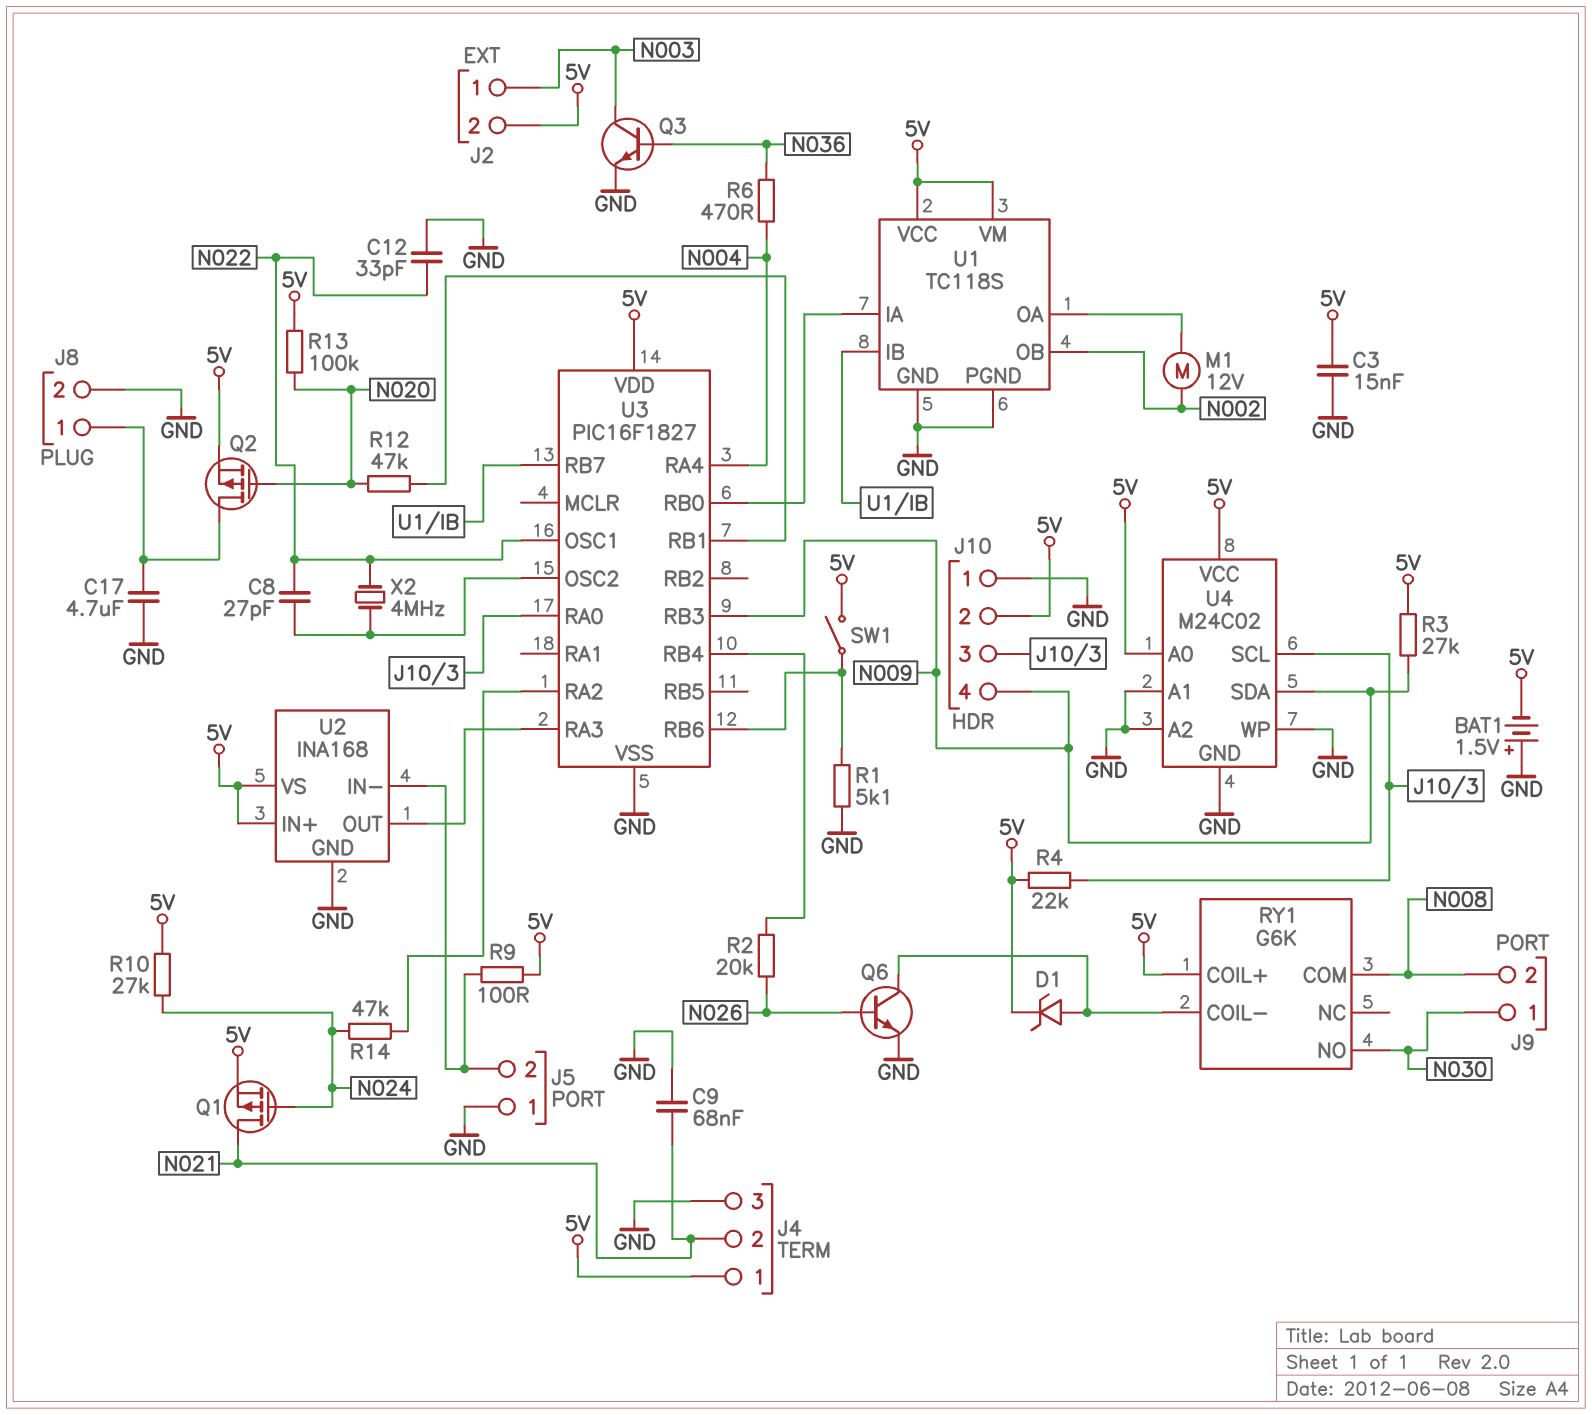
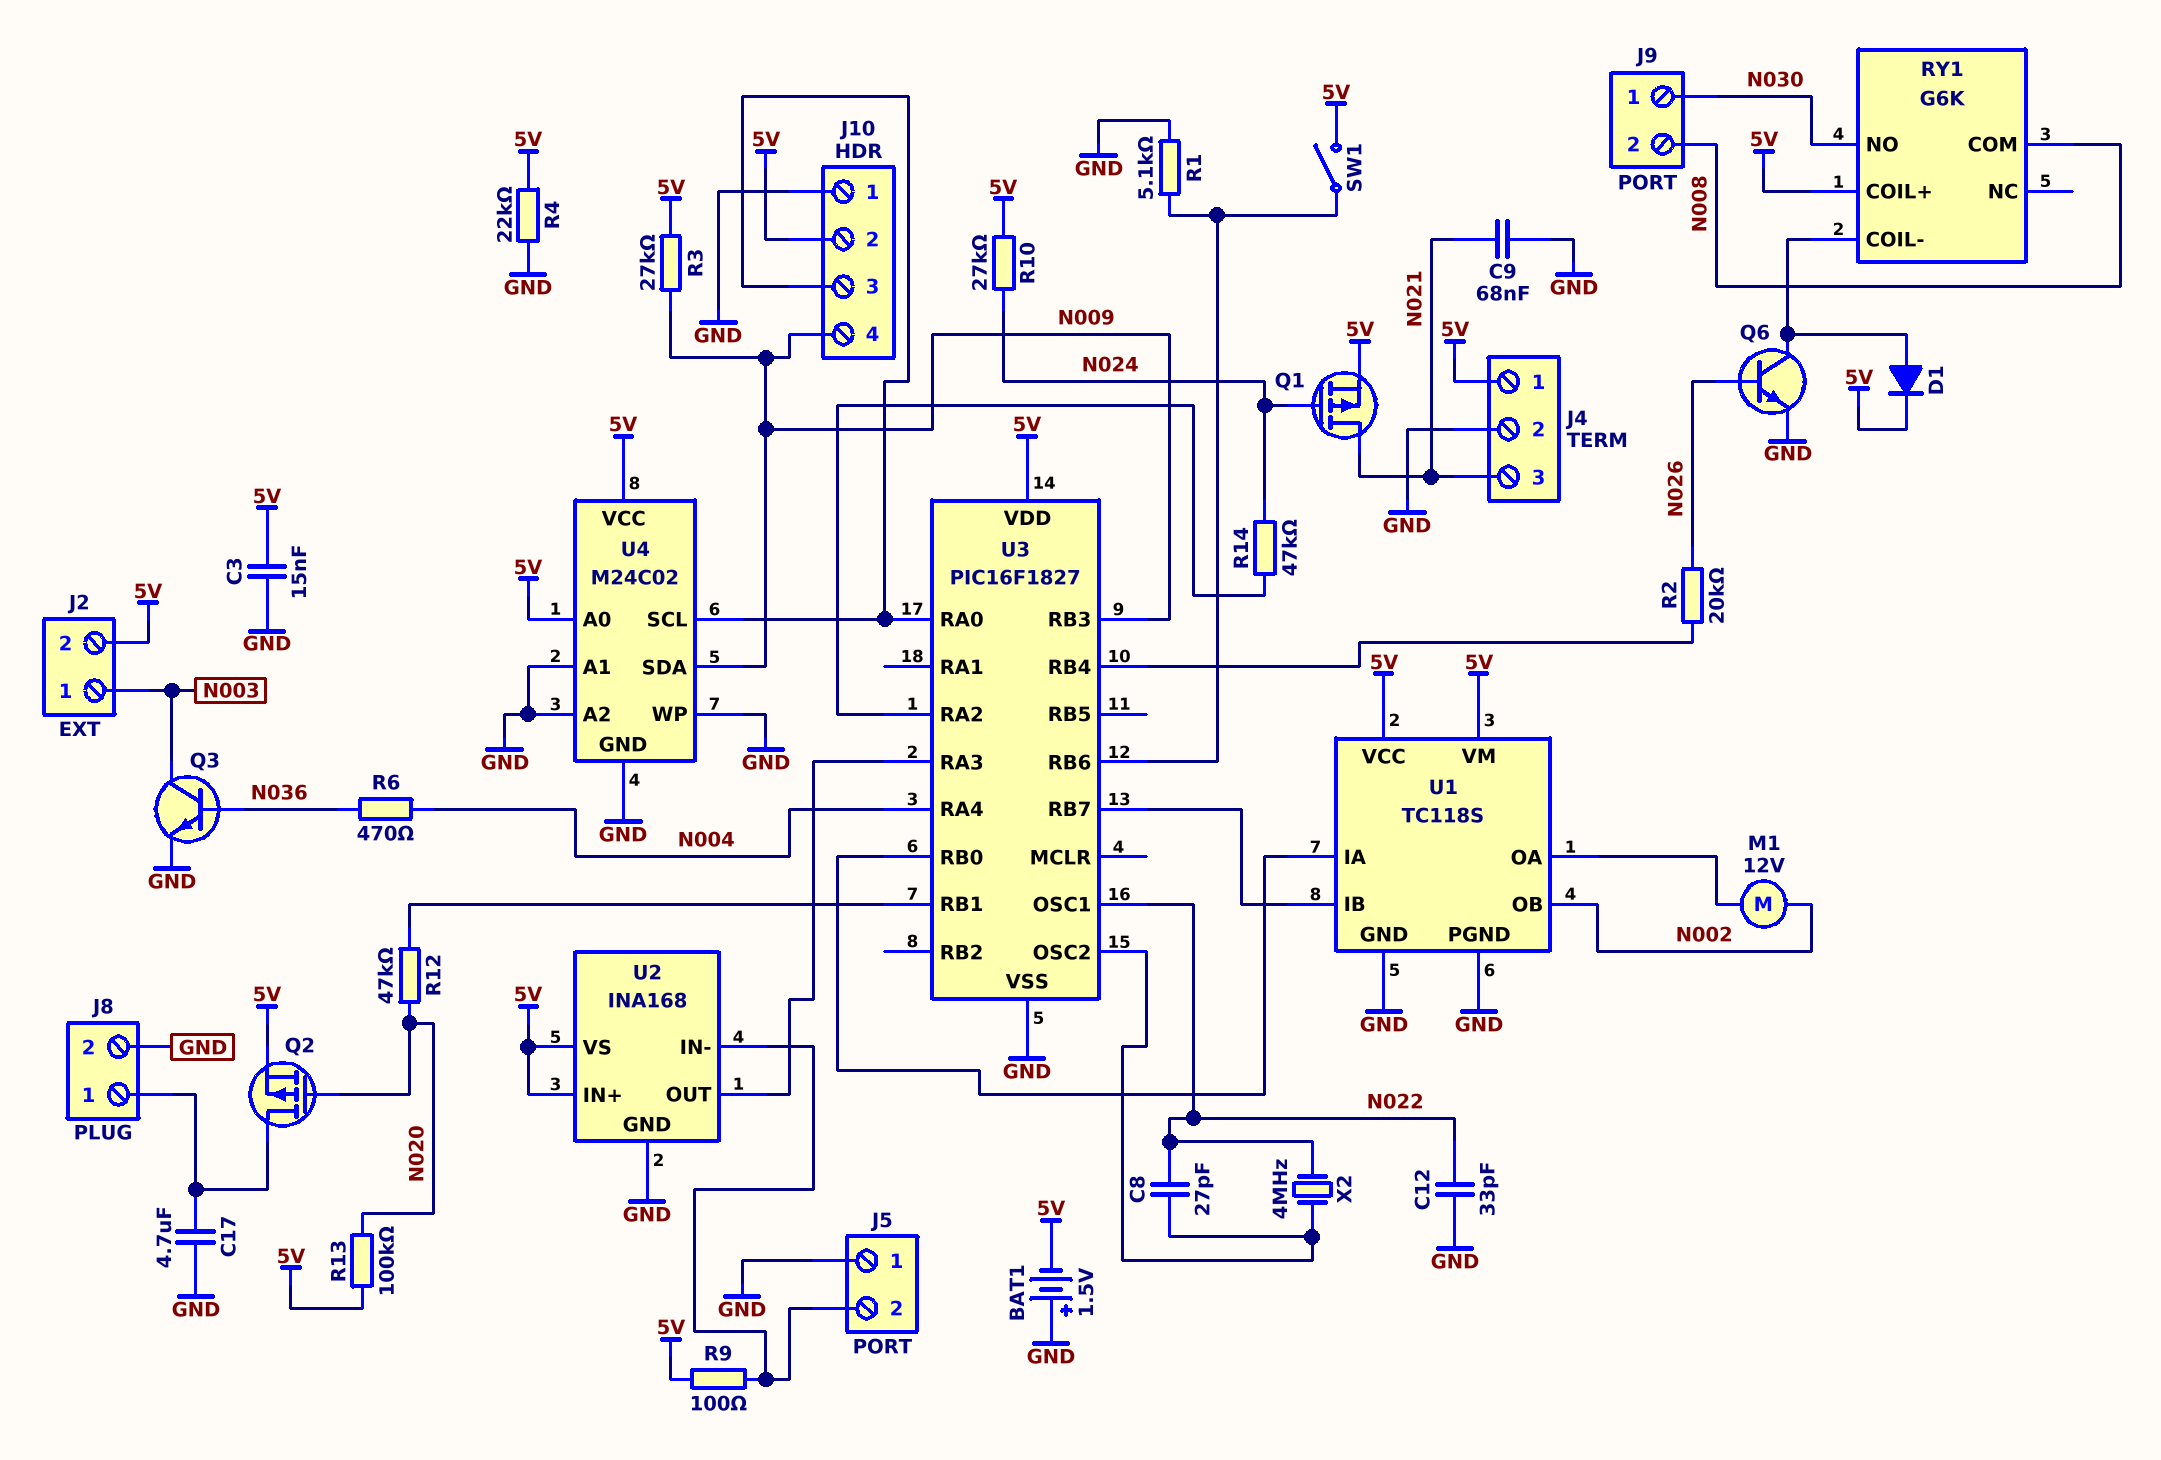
D1: zener (A RY1/COIL-, K 5V) -> diode (A RY1/COIL-, K 5V)
J4 pin 2: N021 -> GND
J4 pin 3: GND -> N021
R4: 22k (5V, J10/3) -> 22k (5V, GND)

